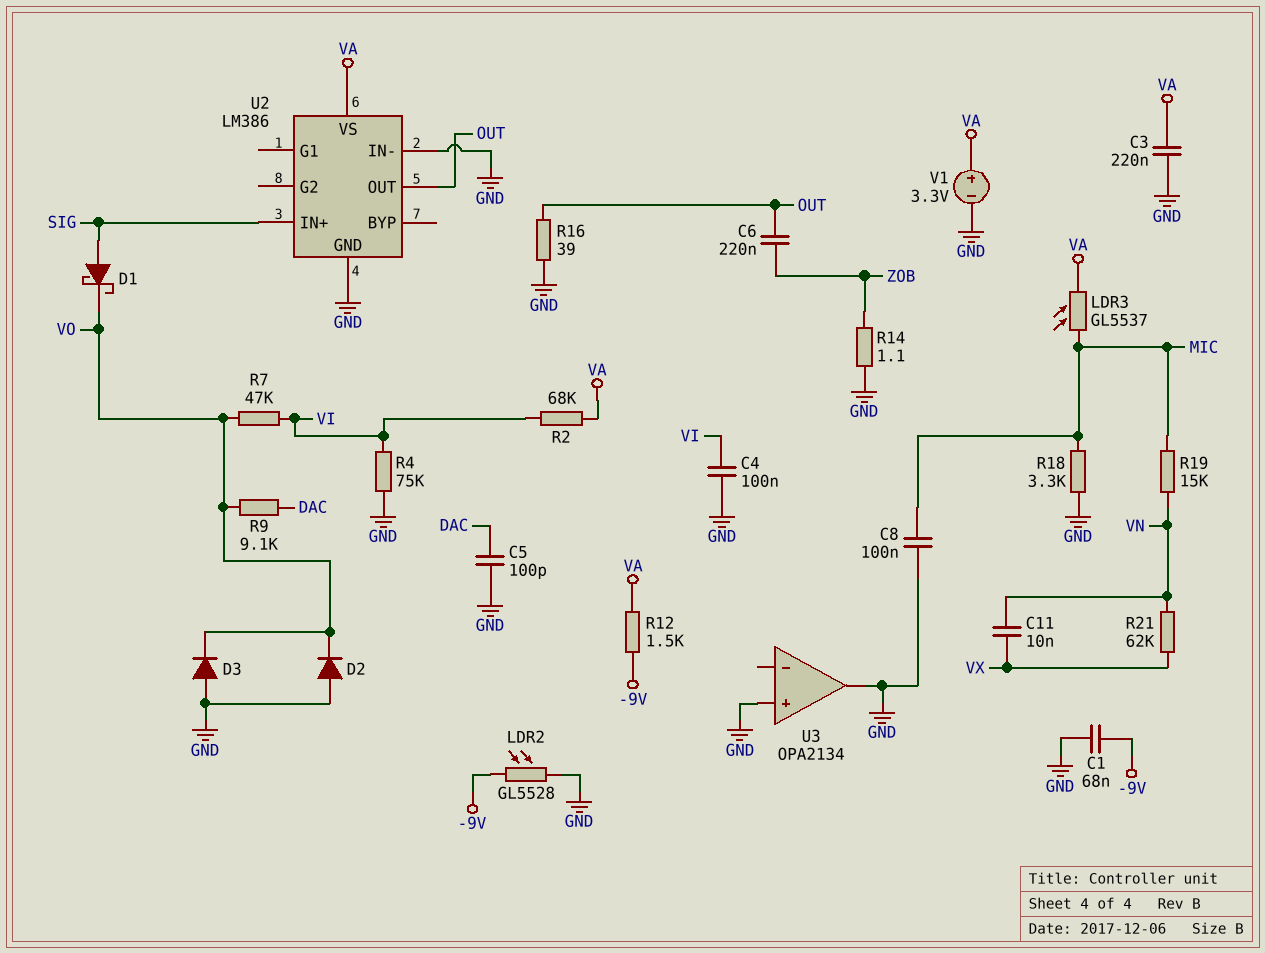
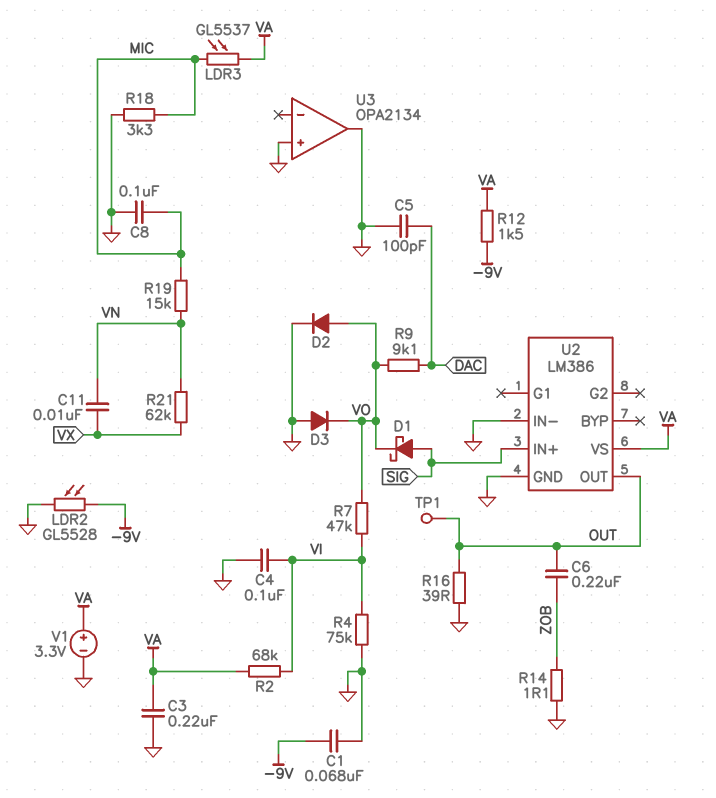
D2: diode (A GND, K VO) -> diode (A VO, K GND)
TP1: none -> test point (OUT)

